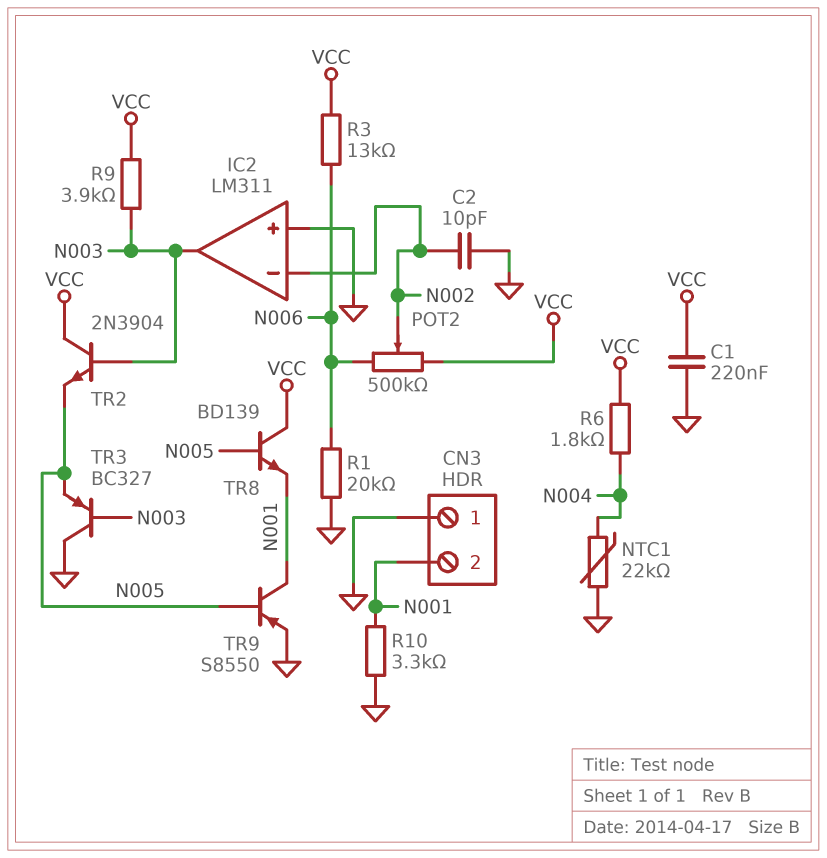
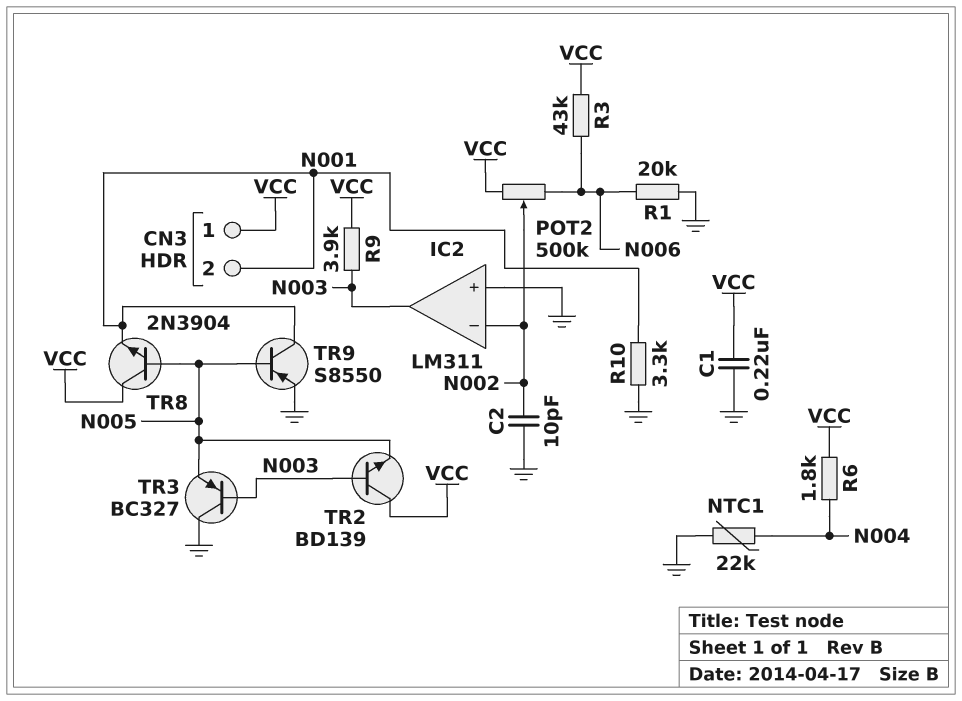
CN3 pin 1: GND -> VCC
R3: 13k (N006, VCC) -> 43k (N006, VCC)
TR2: NPN 2N3904 (B N003, C VCC, E N005) -> NPN BD139 (B N003, C VCC, E N005)
TR8: NPN BD139 (B N005, C VCC, E N001) -> NPN 2N3904 (B N005, C VCC, E N001)

